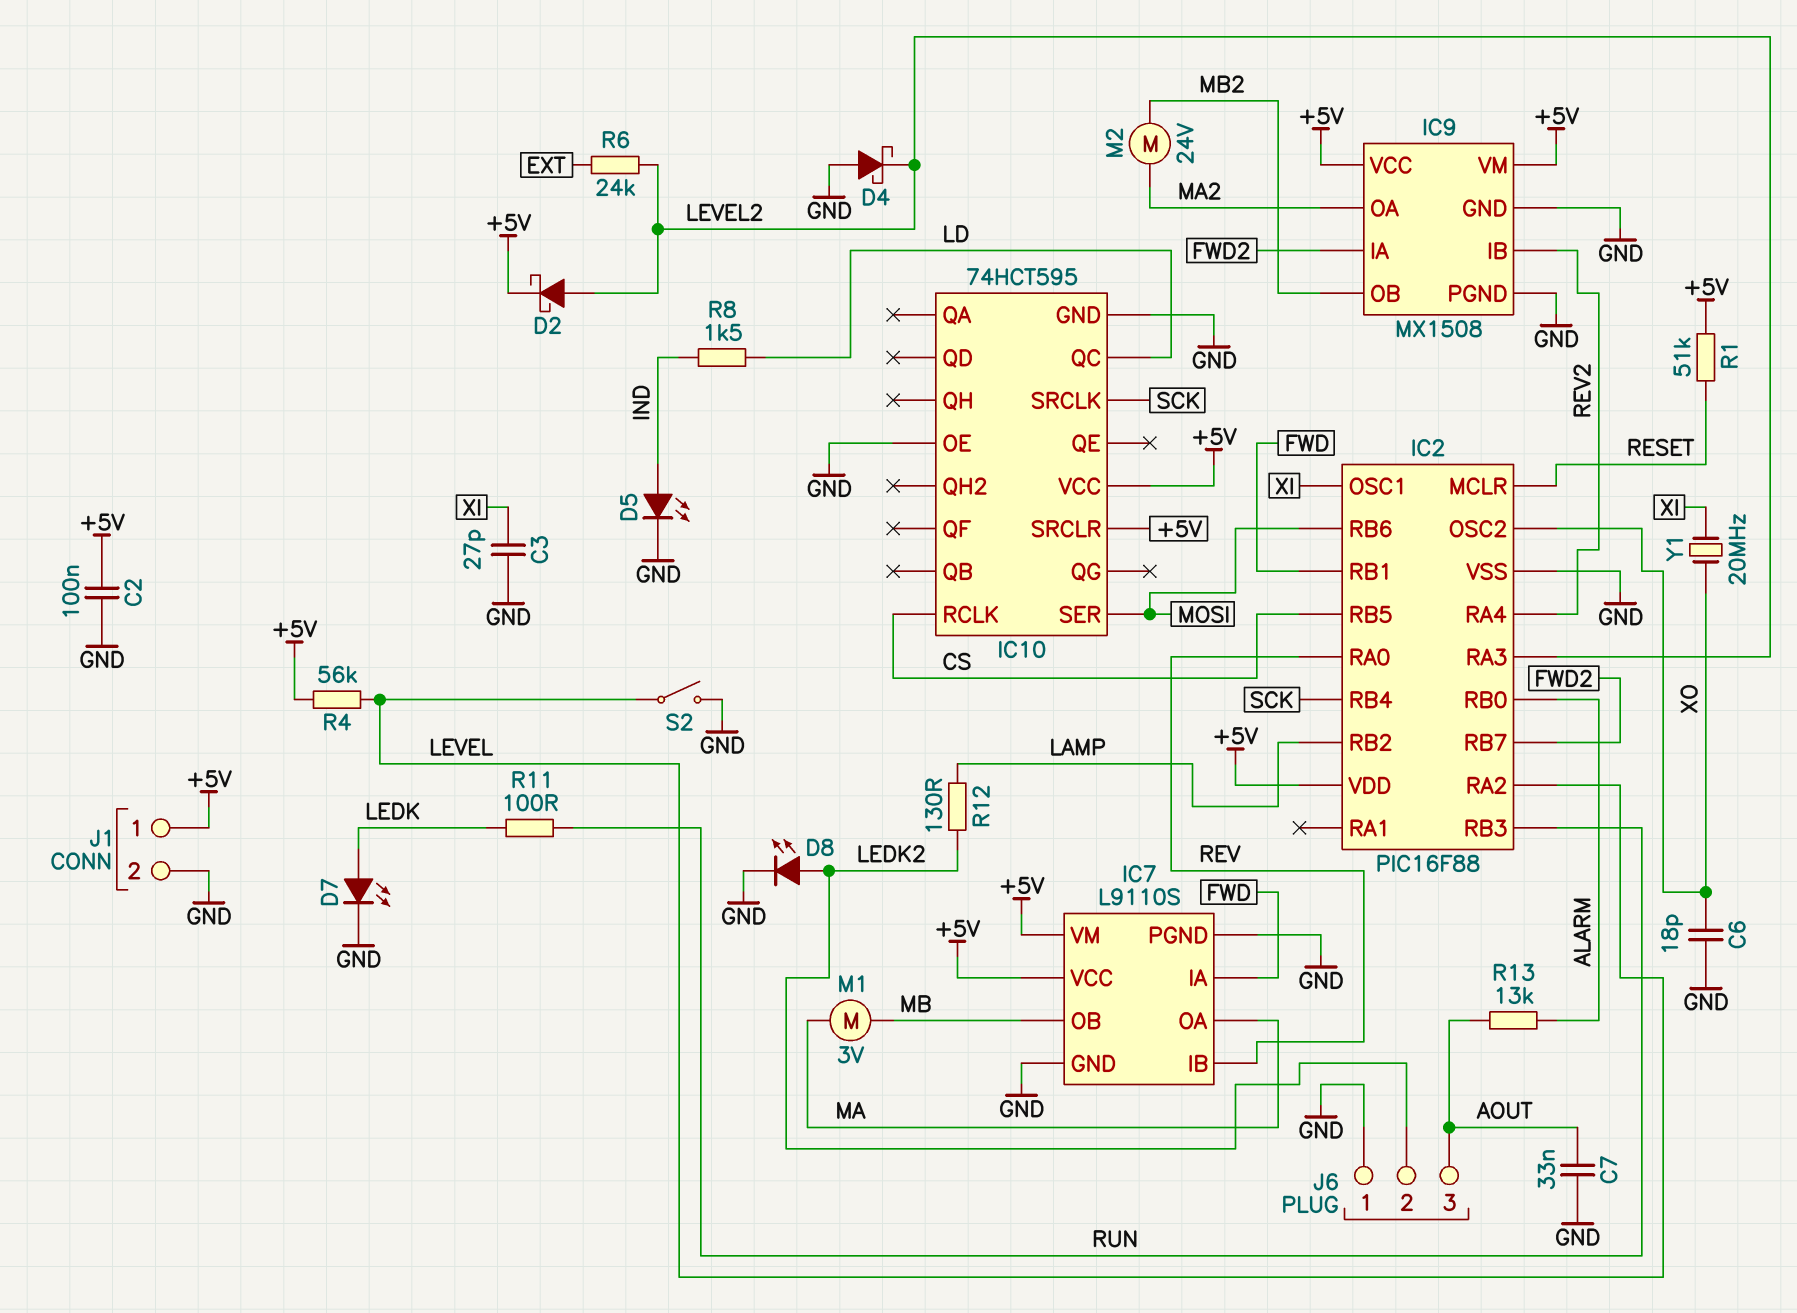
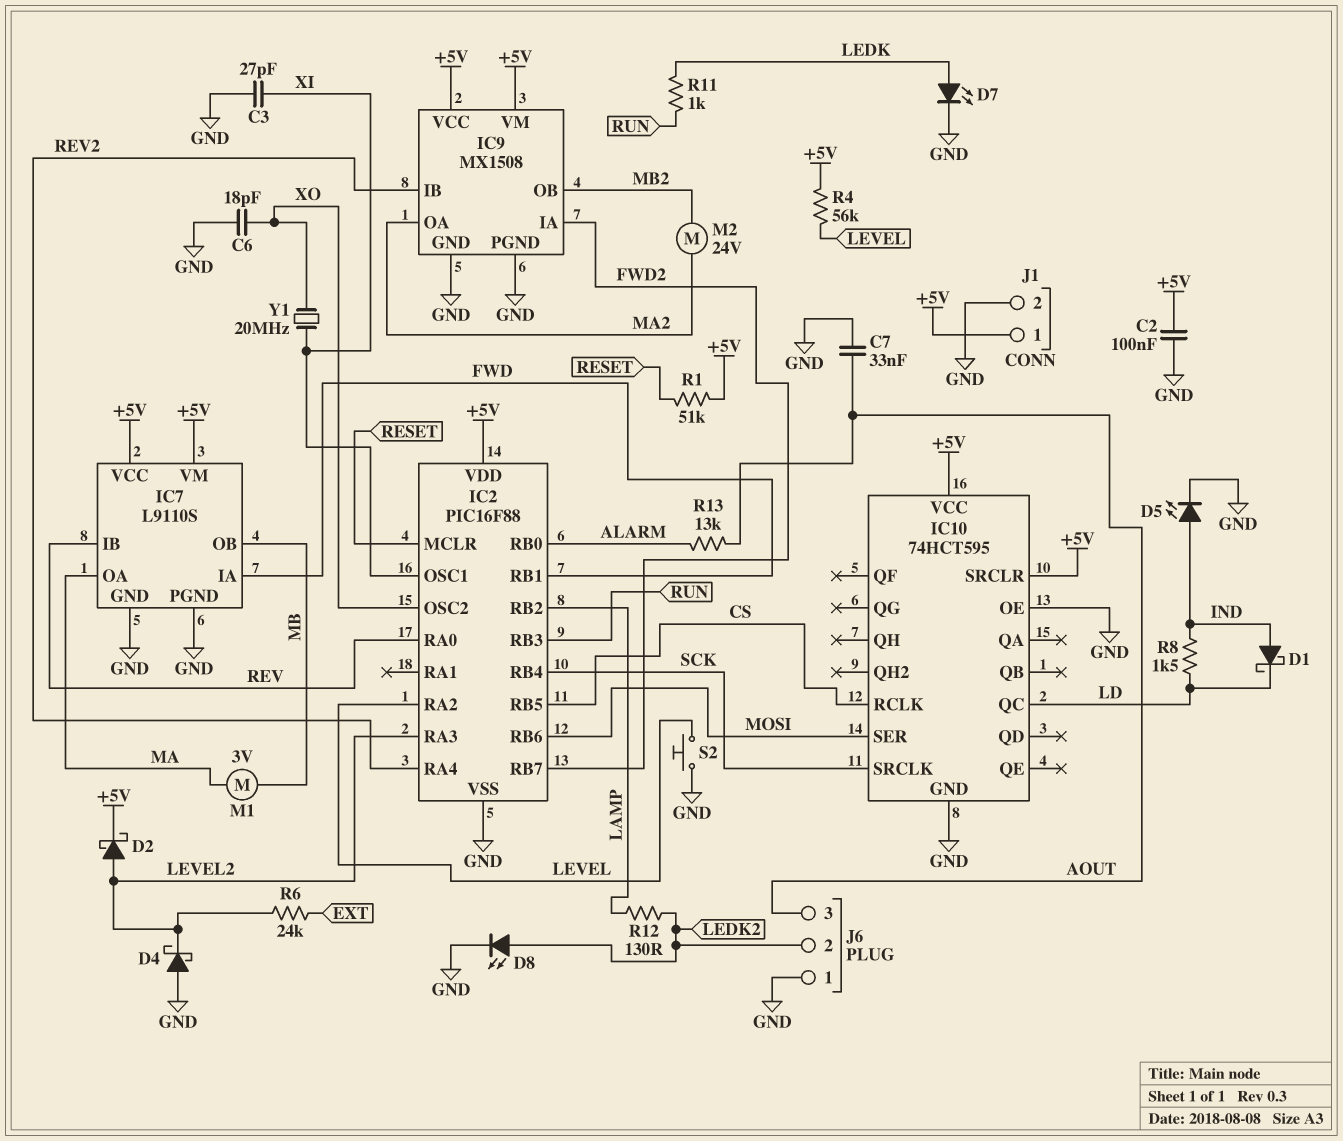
D1: none -> schottky (A IND, K LD)
R11: 100 (LEDK, RUN) -> 1k (LEDK, RUN)
S2: switch (GND, LEVEL) -> button (GND, LEVEL)

